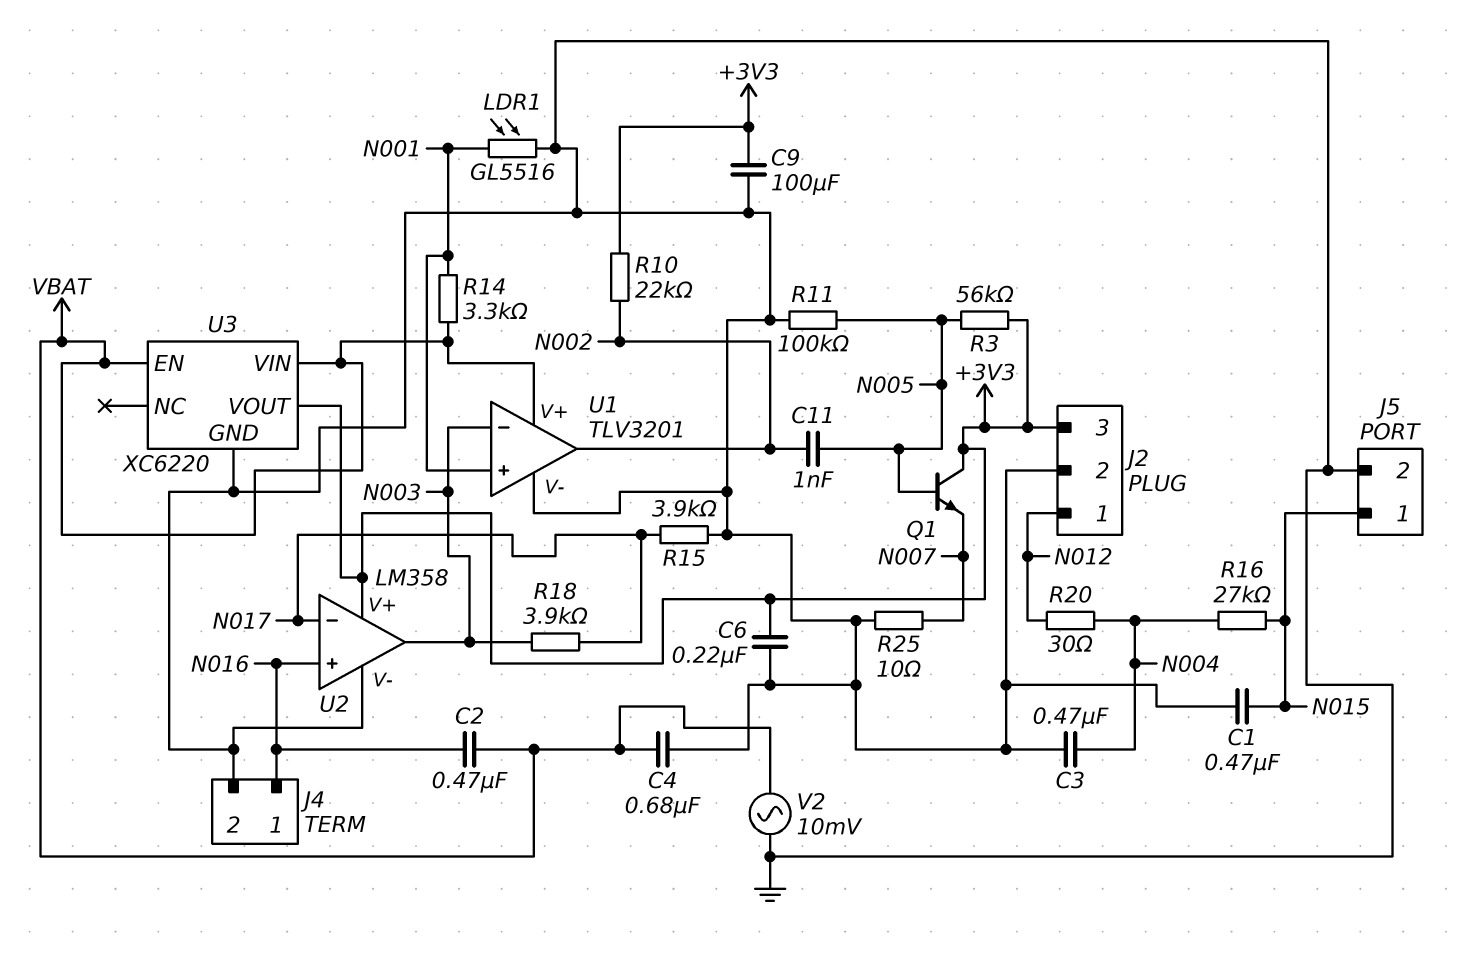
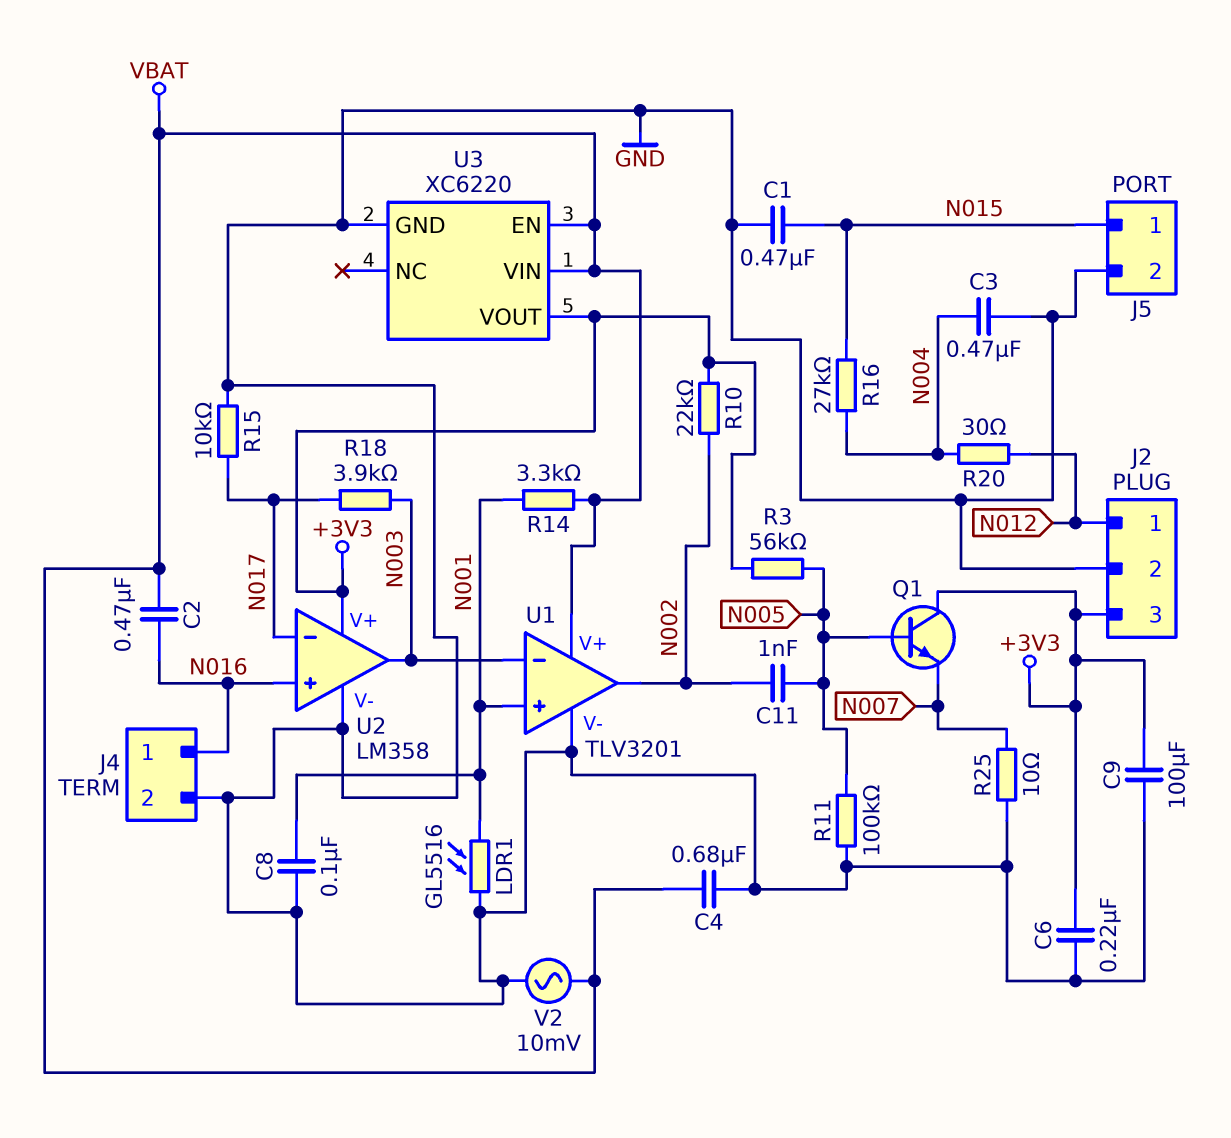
C8: none -> 100nF (GND, N001)
R15: 3.9k (GND, N017) -> 10k (GND, N017)

